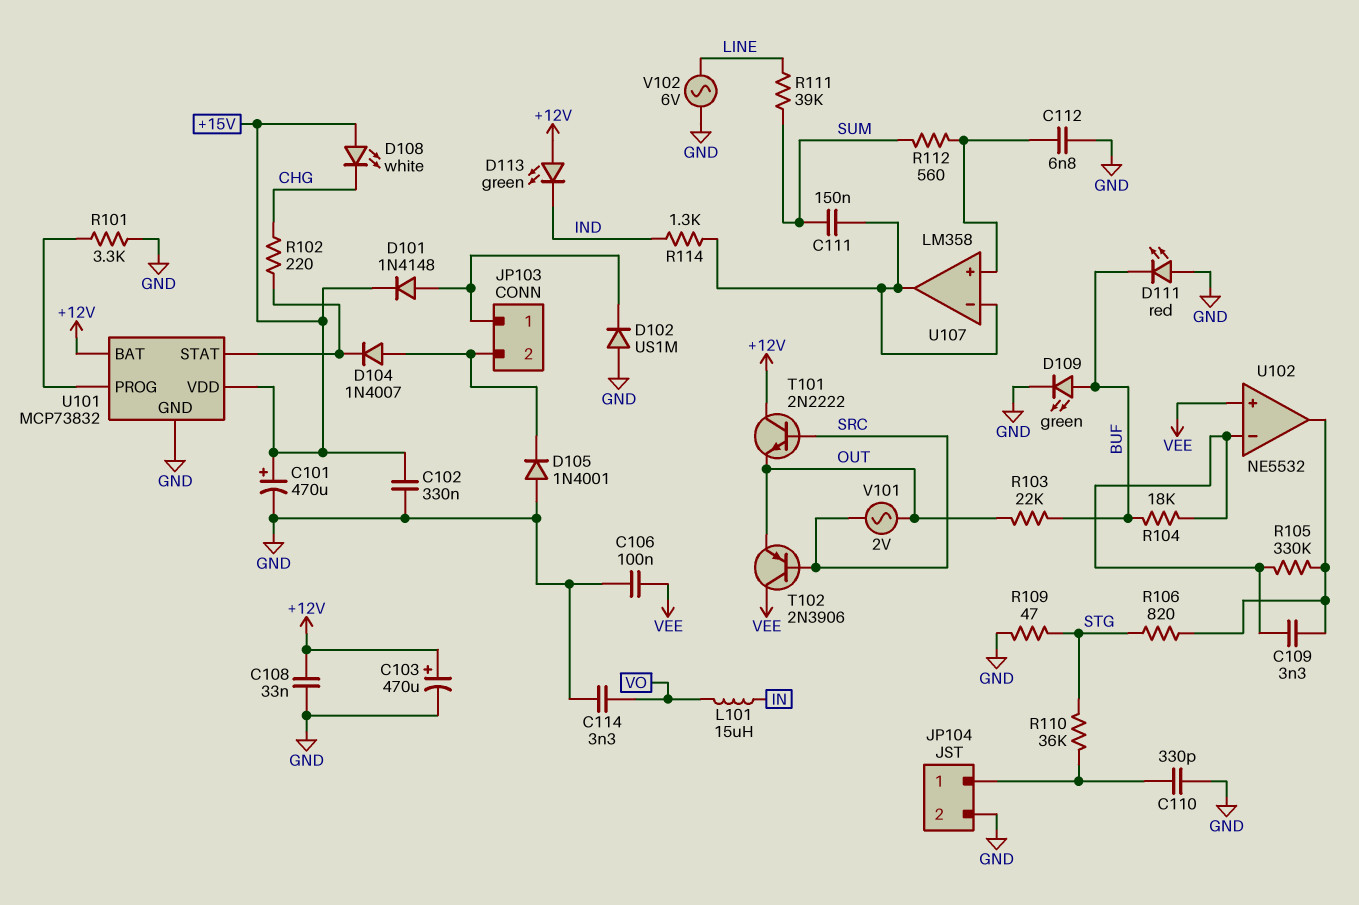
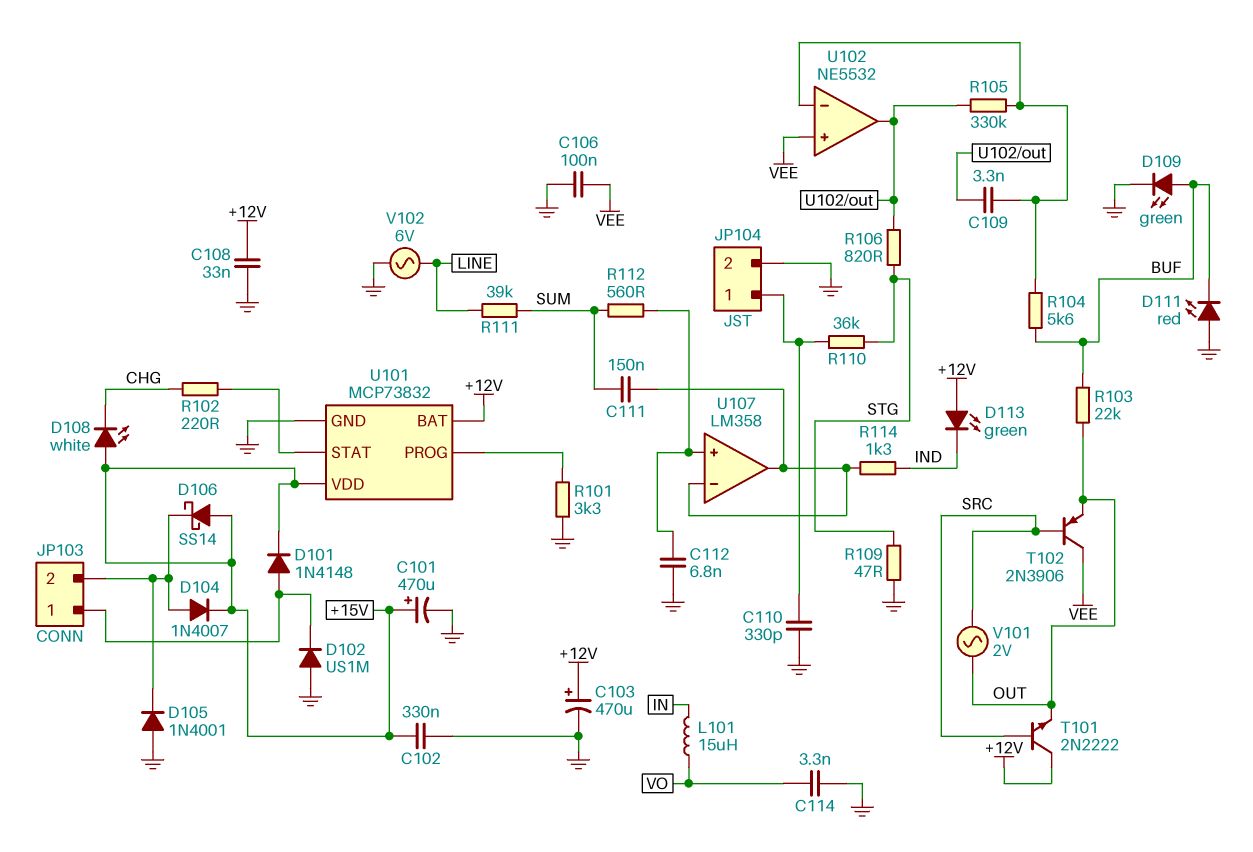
D104: diode 1N4007 (A JP103/2, K U101/STAT) -> diode 1N4007 (A JP103/2, K +15V)
D106: none -> schottky SS14 (A +15V, K JP103/2)
R104: 18k (BUF, U102/in-) -> 5.6k (BUF, U102/in-)

